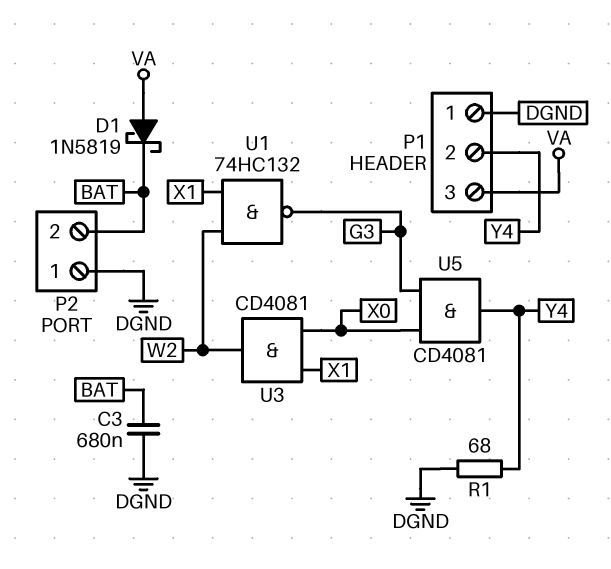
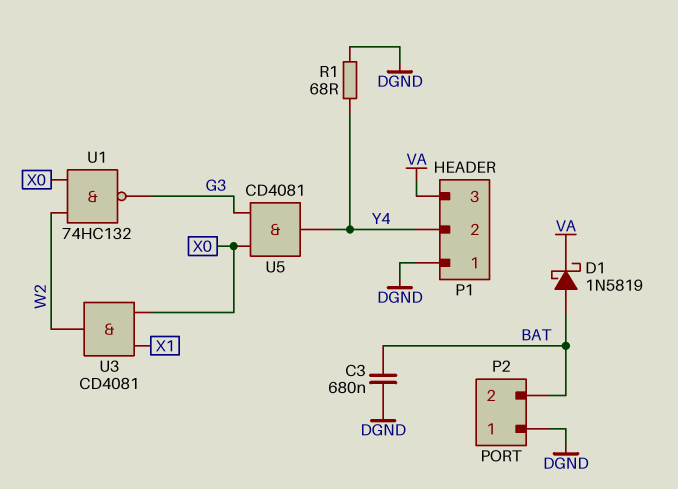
D1: schottky 1N5819 (A VA, K BAT) -> schottky 1N5819 (A BAT, K VA)
U1: NAND 74HC132 (in W2, in X1, out G3) -> NAND 74HC132 (in W2, in X0, out G3)

